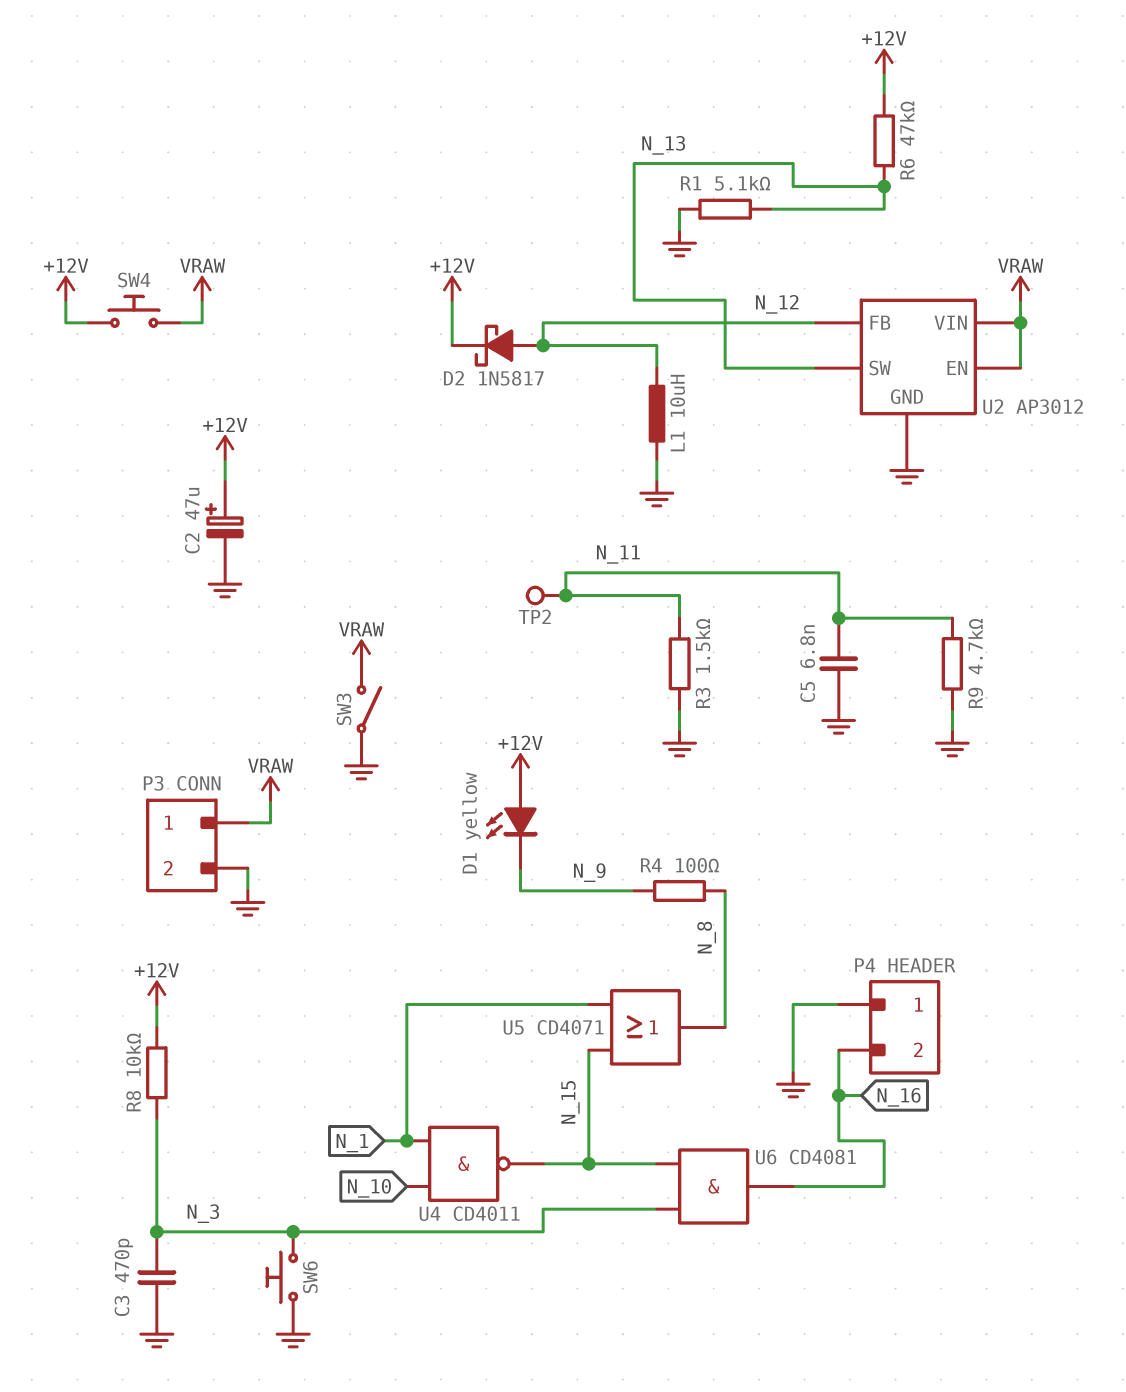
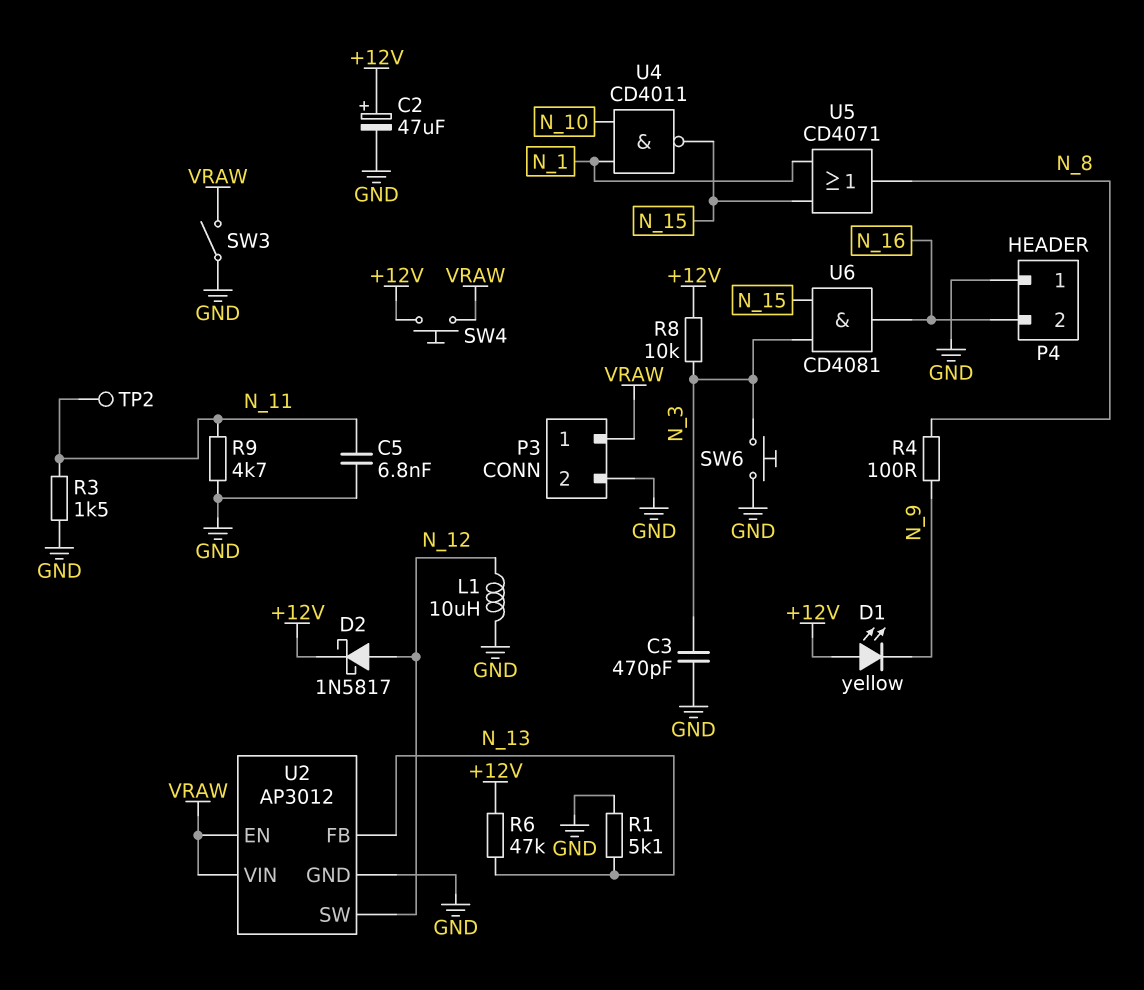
U2 pin FB: N_12 -> N_13
U2 pin SW: N_13 -> N_12

